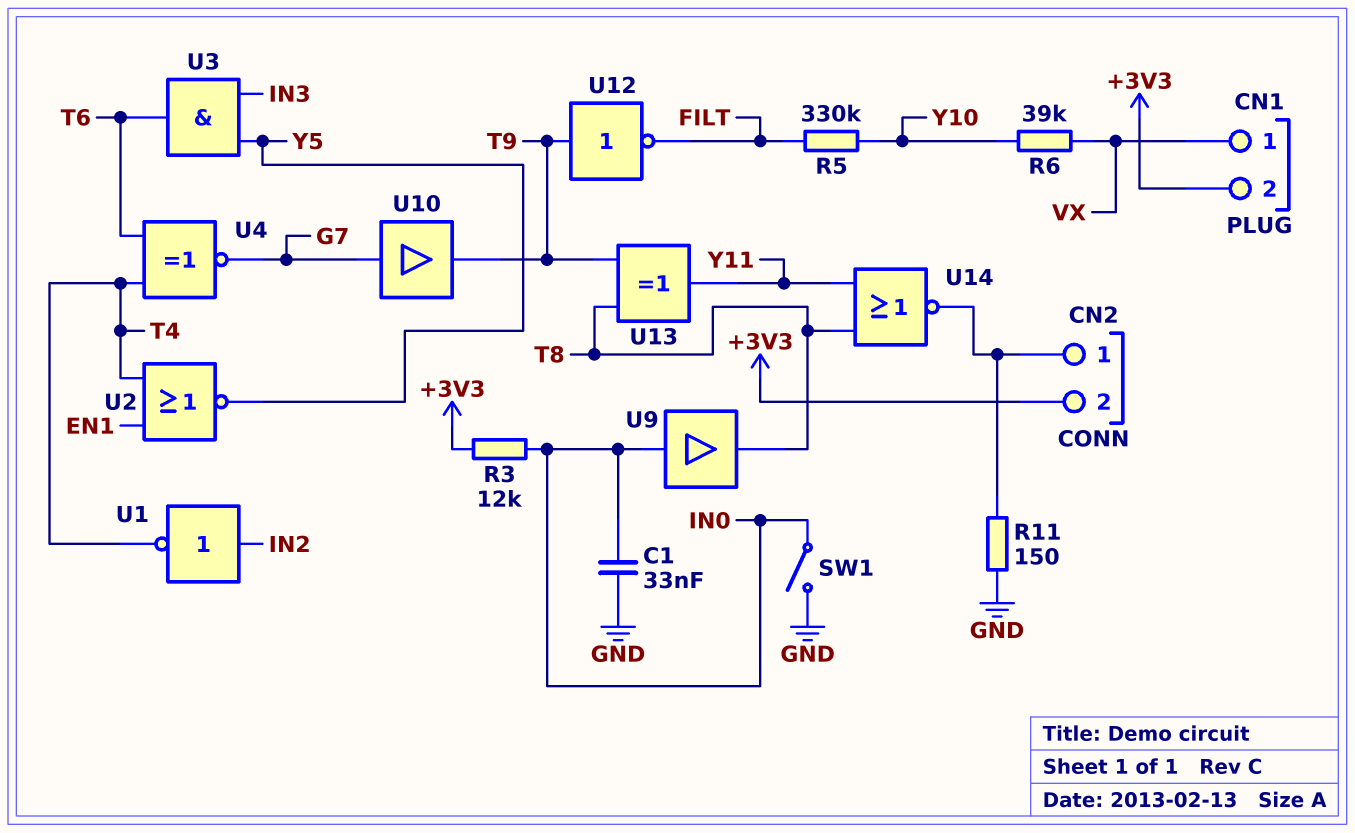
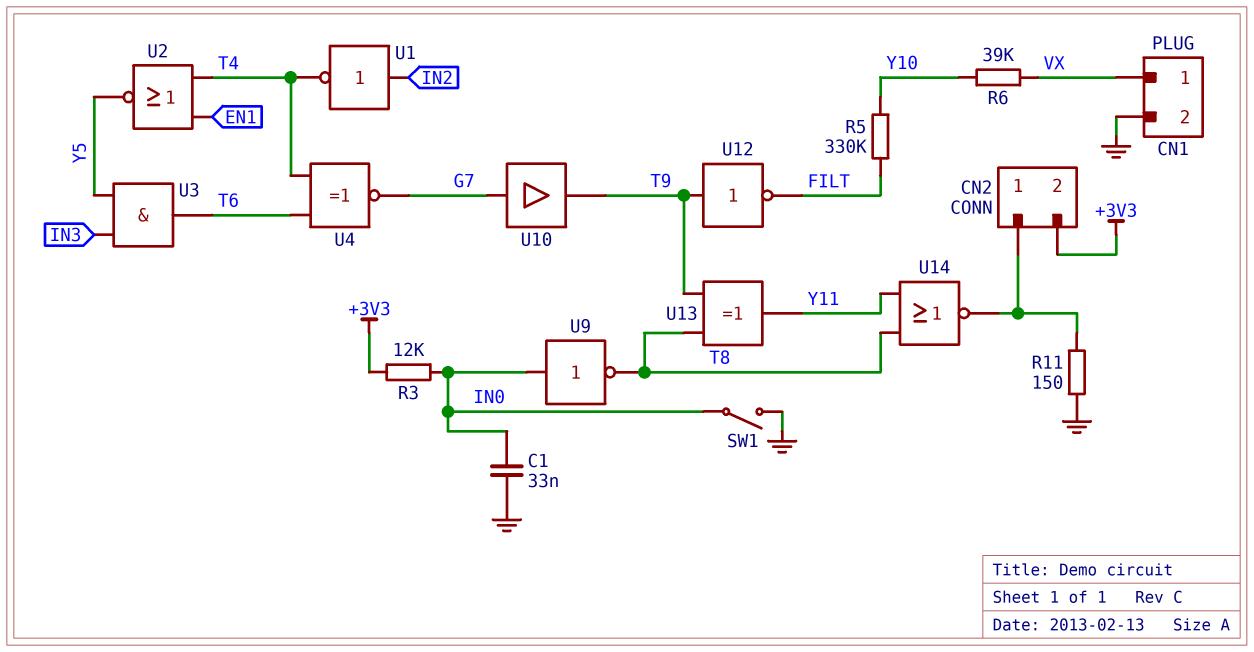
CN1 pin 2: +3V3 -> GND
U9: buffer (in IN0, out T8) -> NOT (in IN0, out T8)

